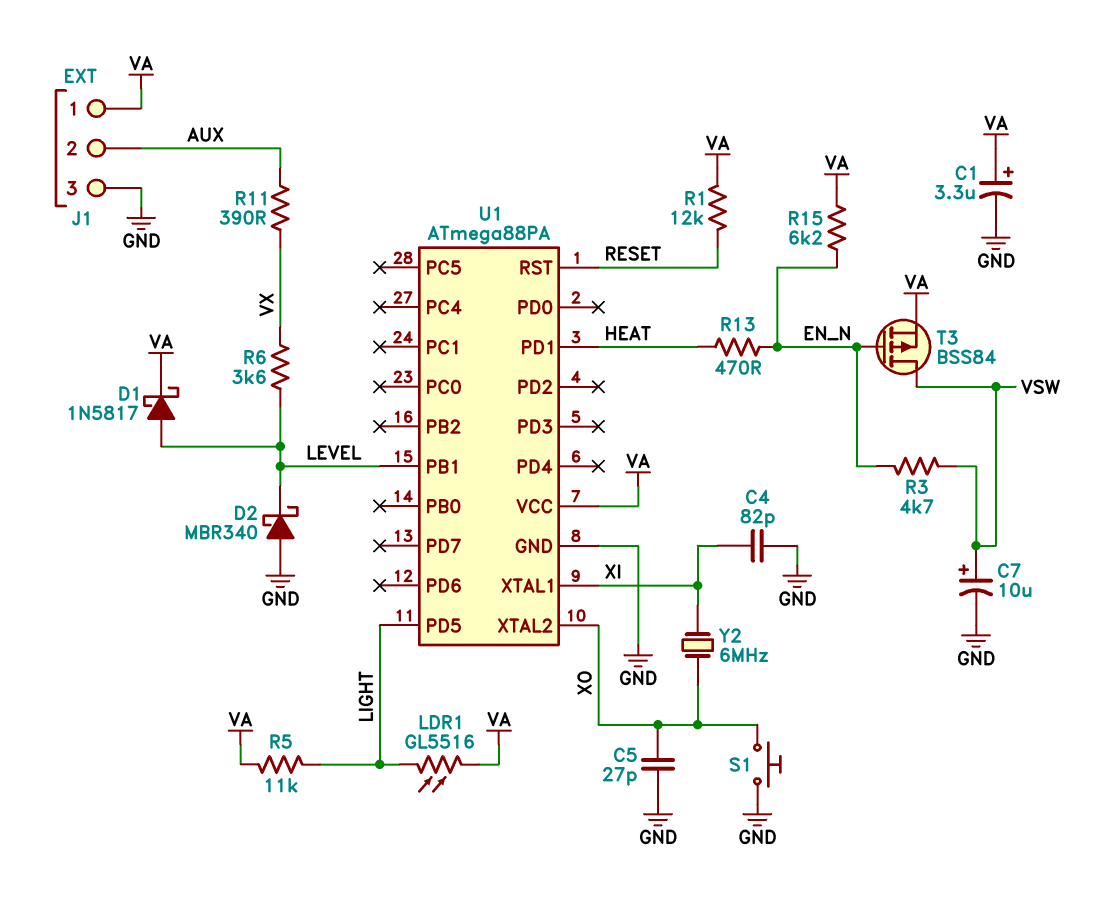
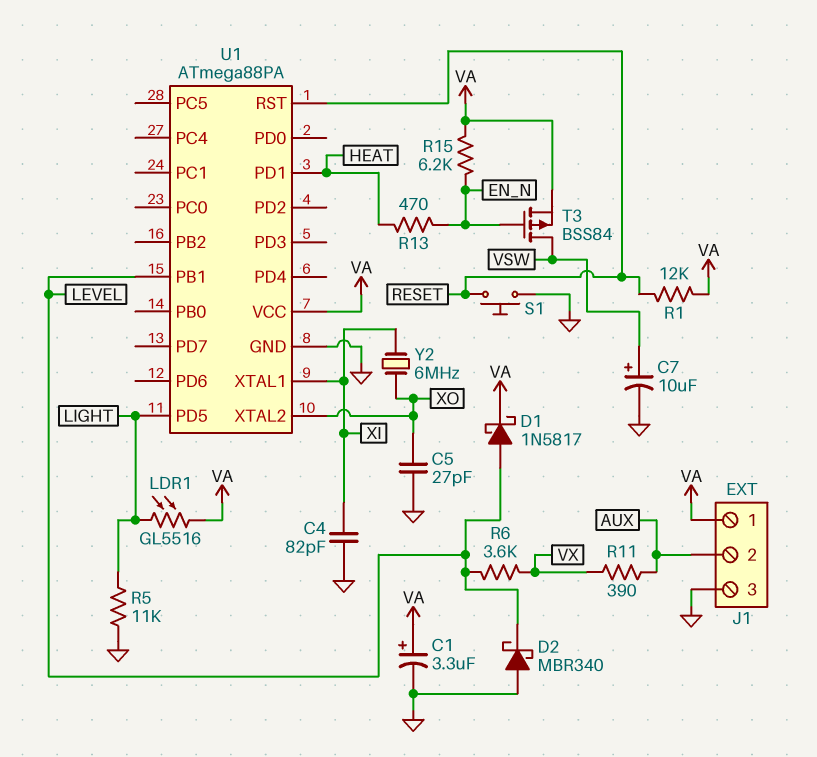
R3: 4.7k (EN_N, VSW) -> none
R5: 11k (LIGHT, VA) -> 11k (GND, LIGHT)
S1: button (GND, XO) -> button (GND, RESET)

